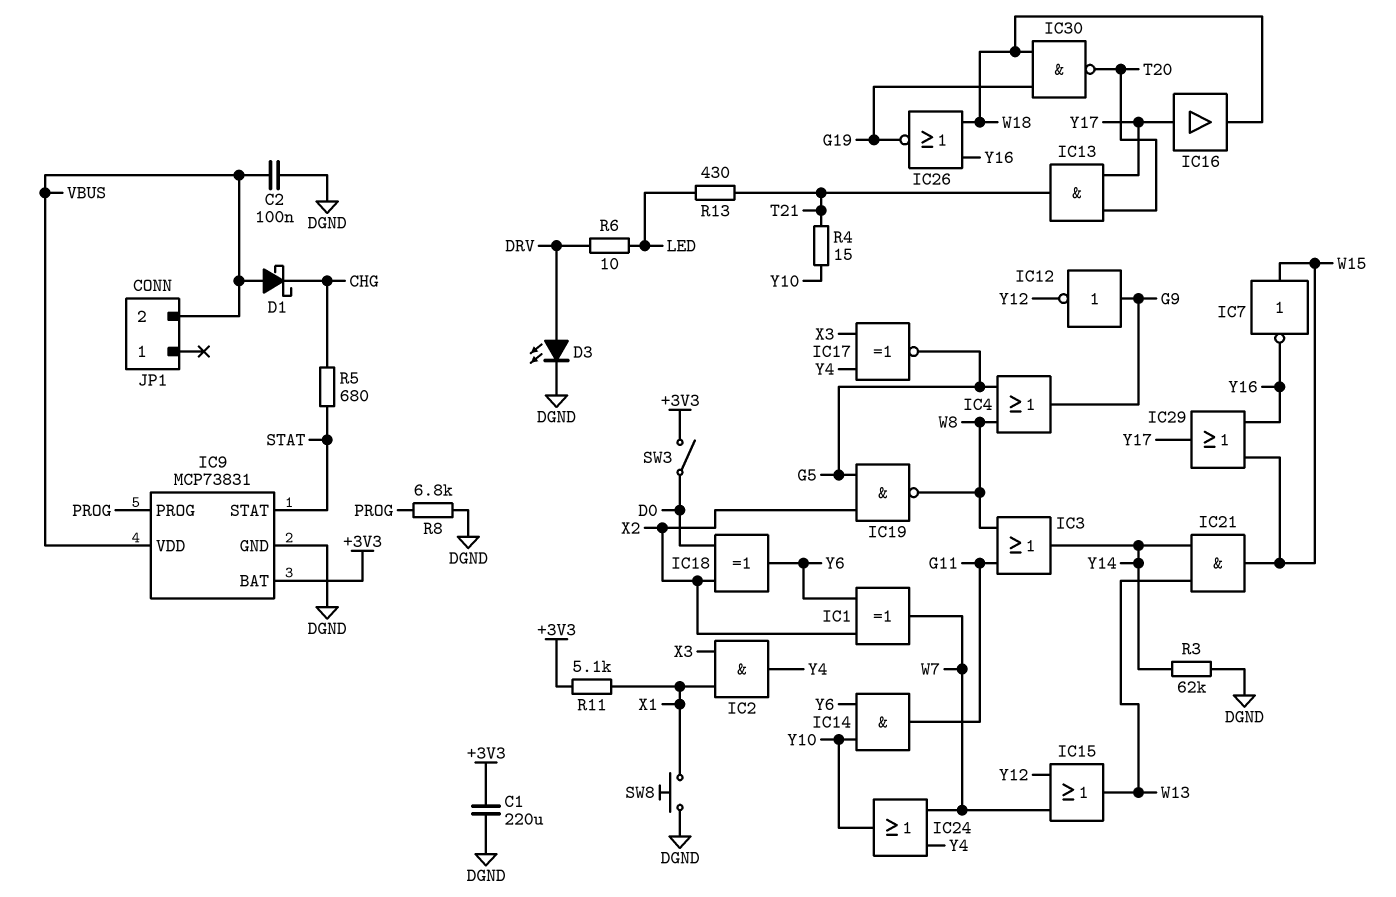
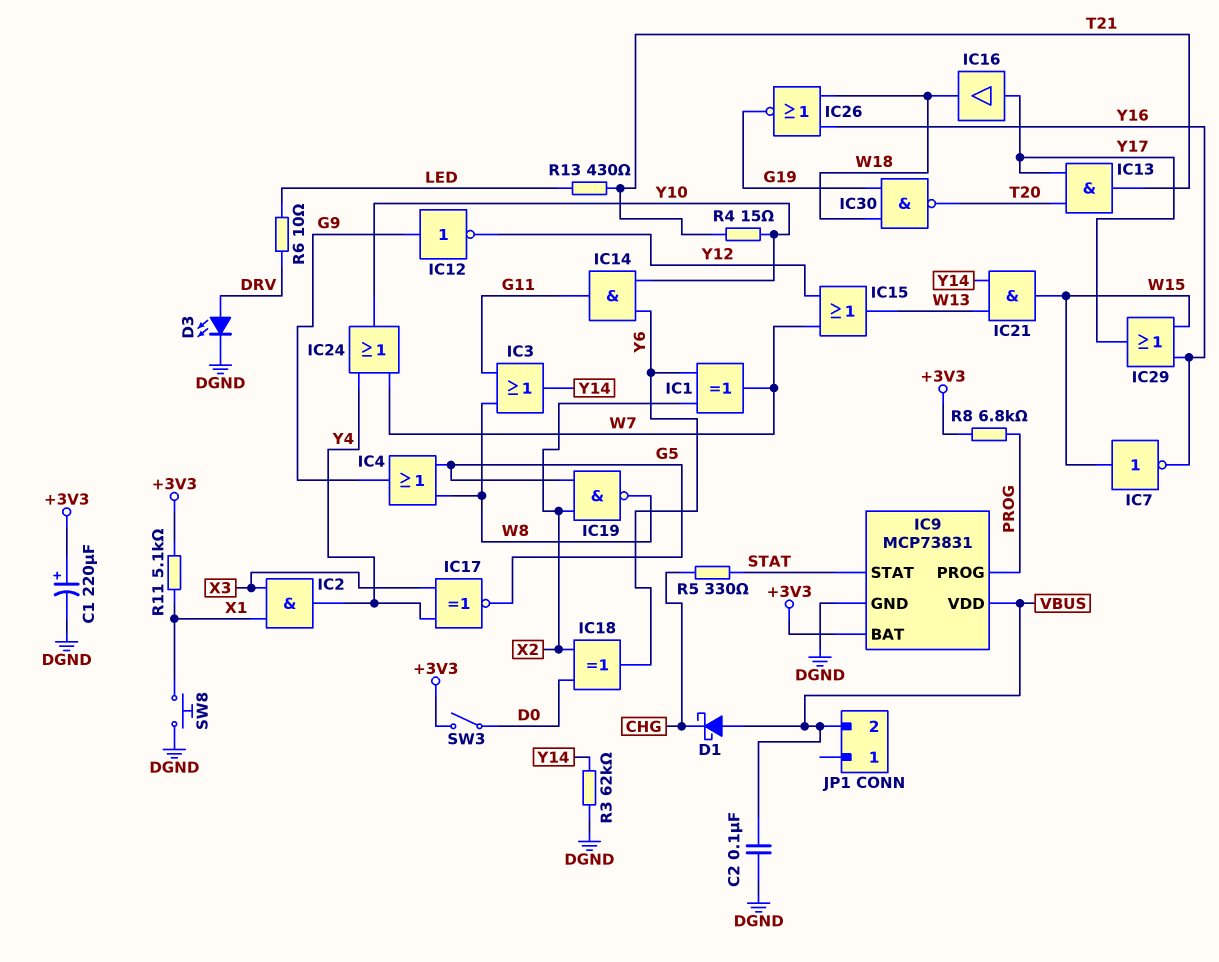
C1: 220uF (+3V3, DGND) -> 220uF (plus +3V3, minus DGND)
R5: 680 (CHG, STAT) -> 330 (CHG, STAT)
R8: 6.8k (DGND, PROG) -> 6.8k (+3V3, PROG)

